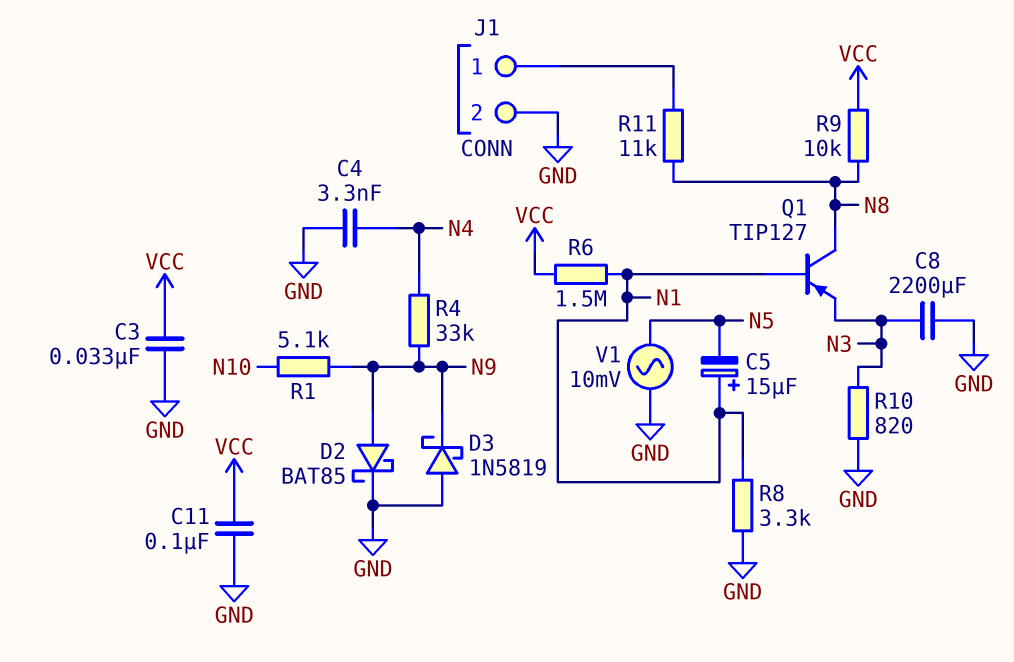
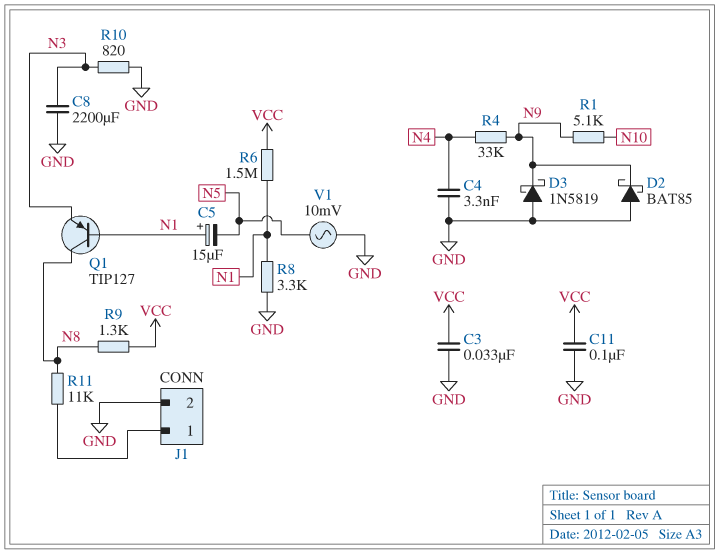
D2: schottky BAT85 (A N9, K GND) -> schottky BAT85 (A GND, K N9)
R9: 10k (N8, VCC) -> 1.3k (N8, VCC)

